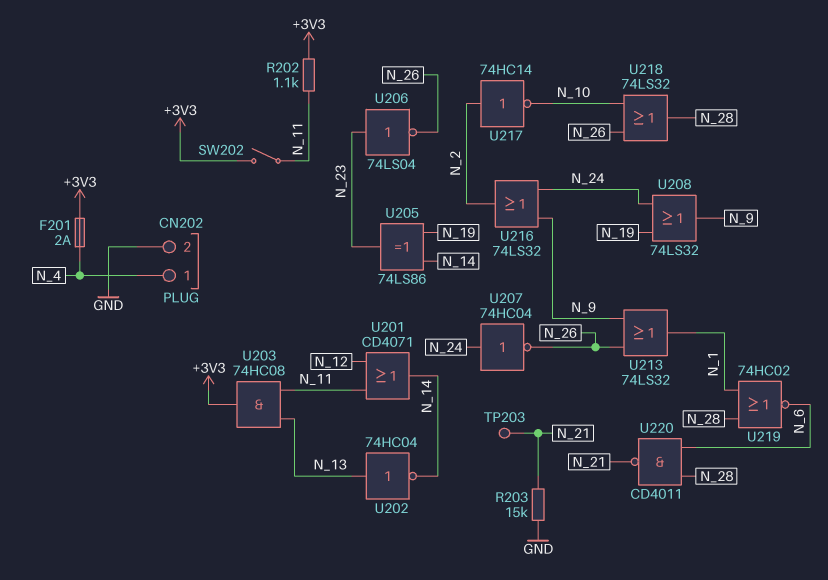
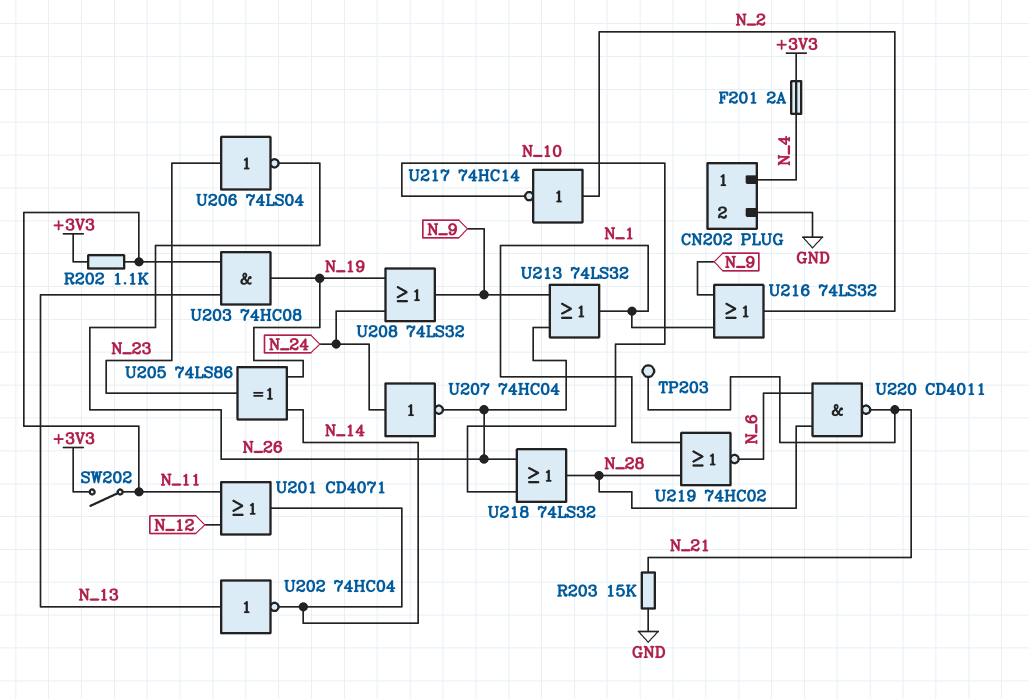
U203: AND 74HC08 (in N_11, in N_13, out +3V3) -> AND 74HC08 (in N_11, in N_13, out N_19)
U216: OR 74LS32 (in N_9, in N_24, out N_2) -> OR 74LS32 (in N_1, in N_9, out N_2)

